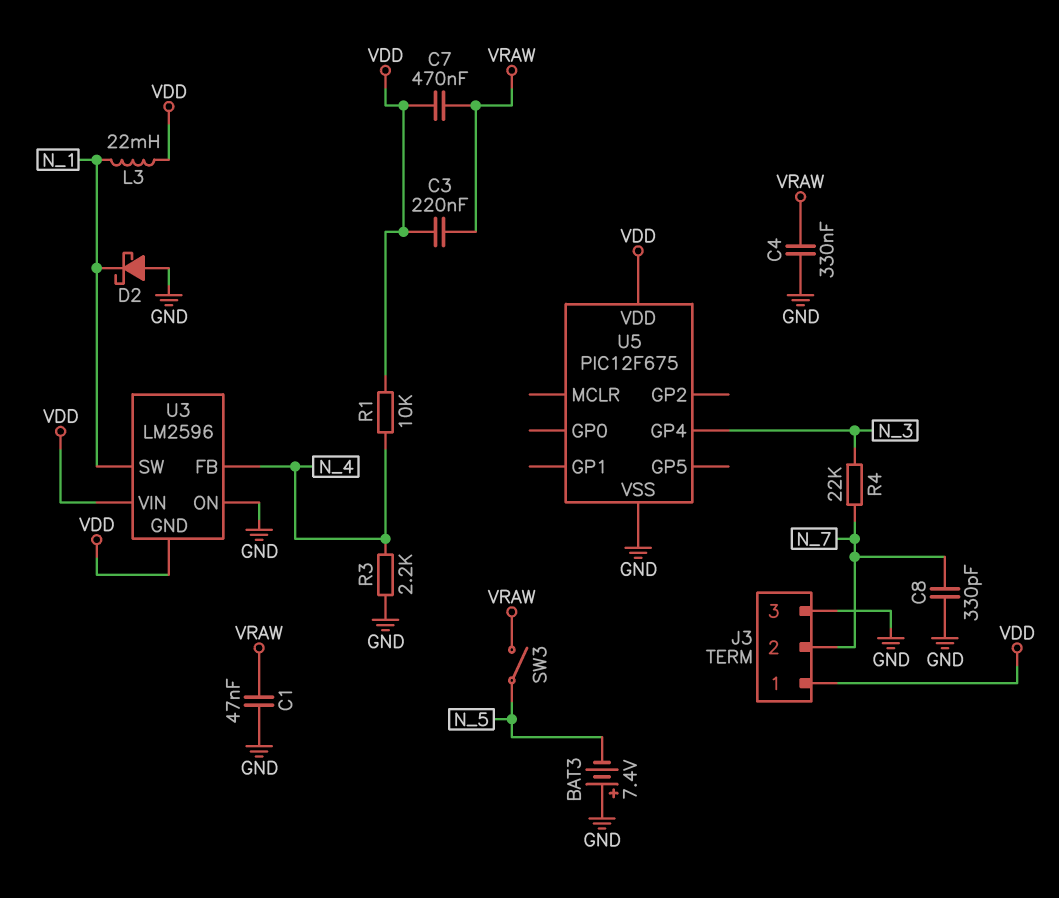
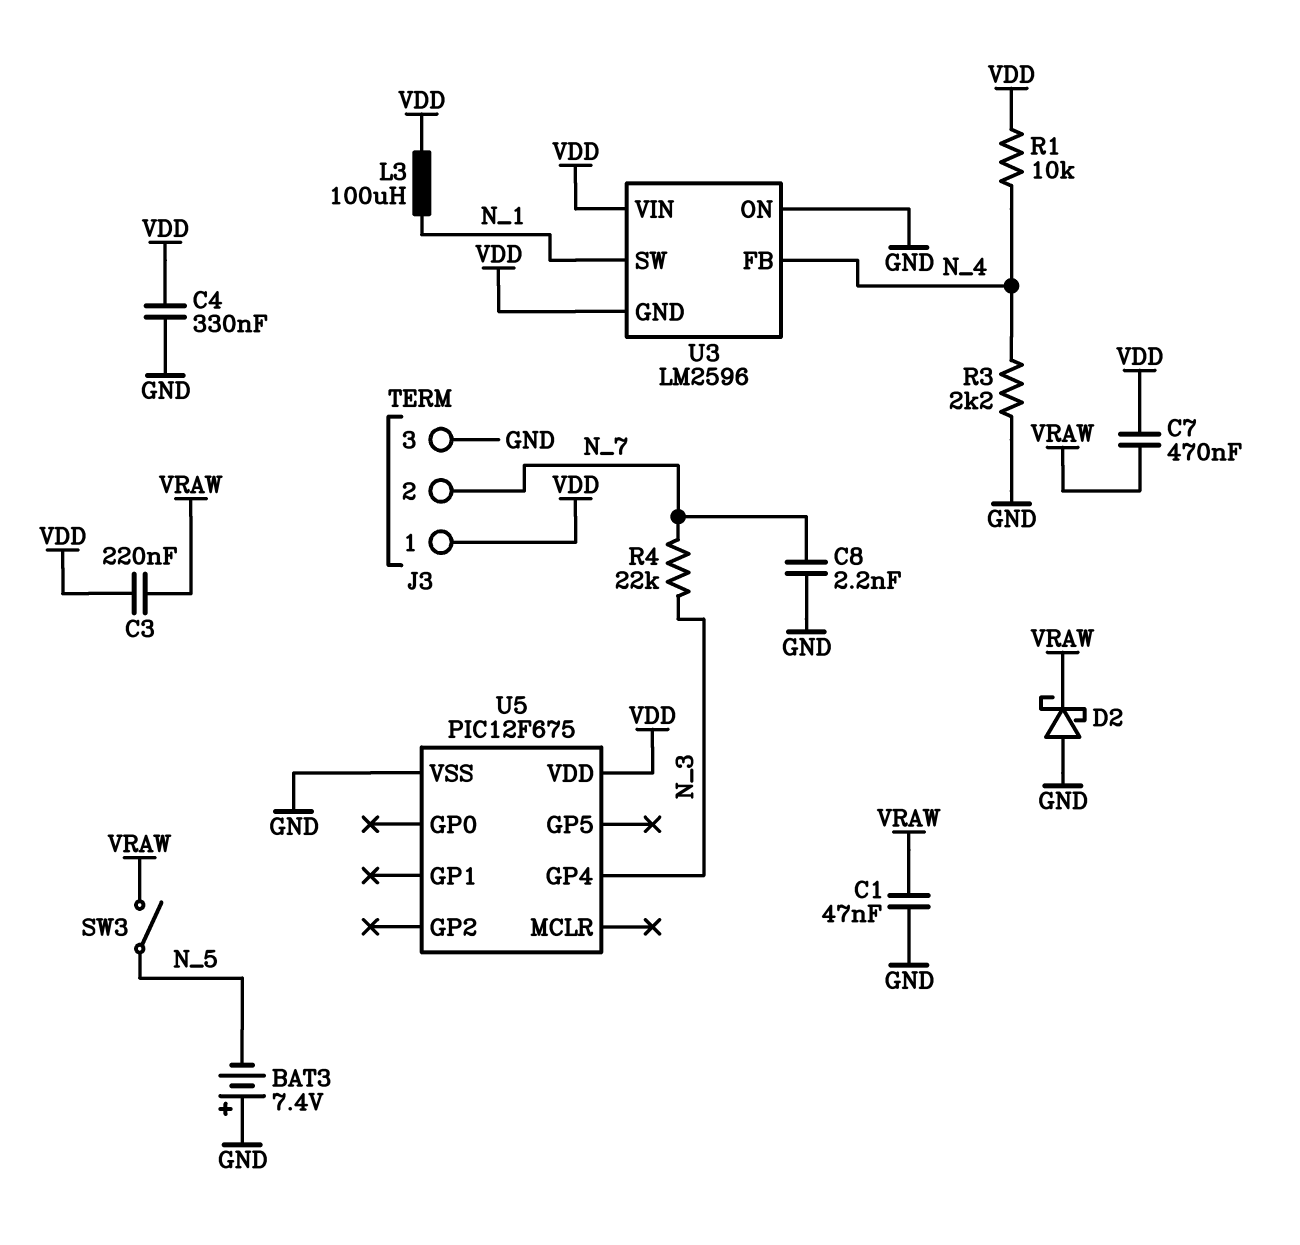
C4: 330nF (GND, VRAW) -> 330nF (GND, VDD)
C8: 330pF (GND, N_7) -> 2.2nF (GND, N_7)
D2: schottky (A GND, K N_1) -> schottky (A GND, K VRAW)
L3: 22mH (N_1, VDD) -> 100uH (N_1, VDD)

